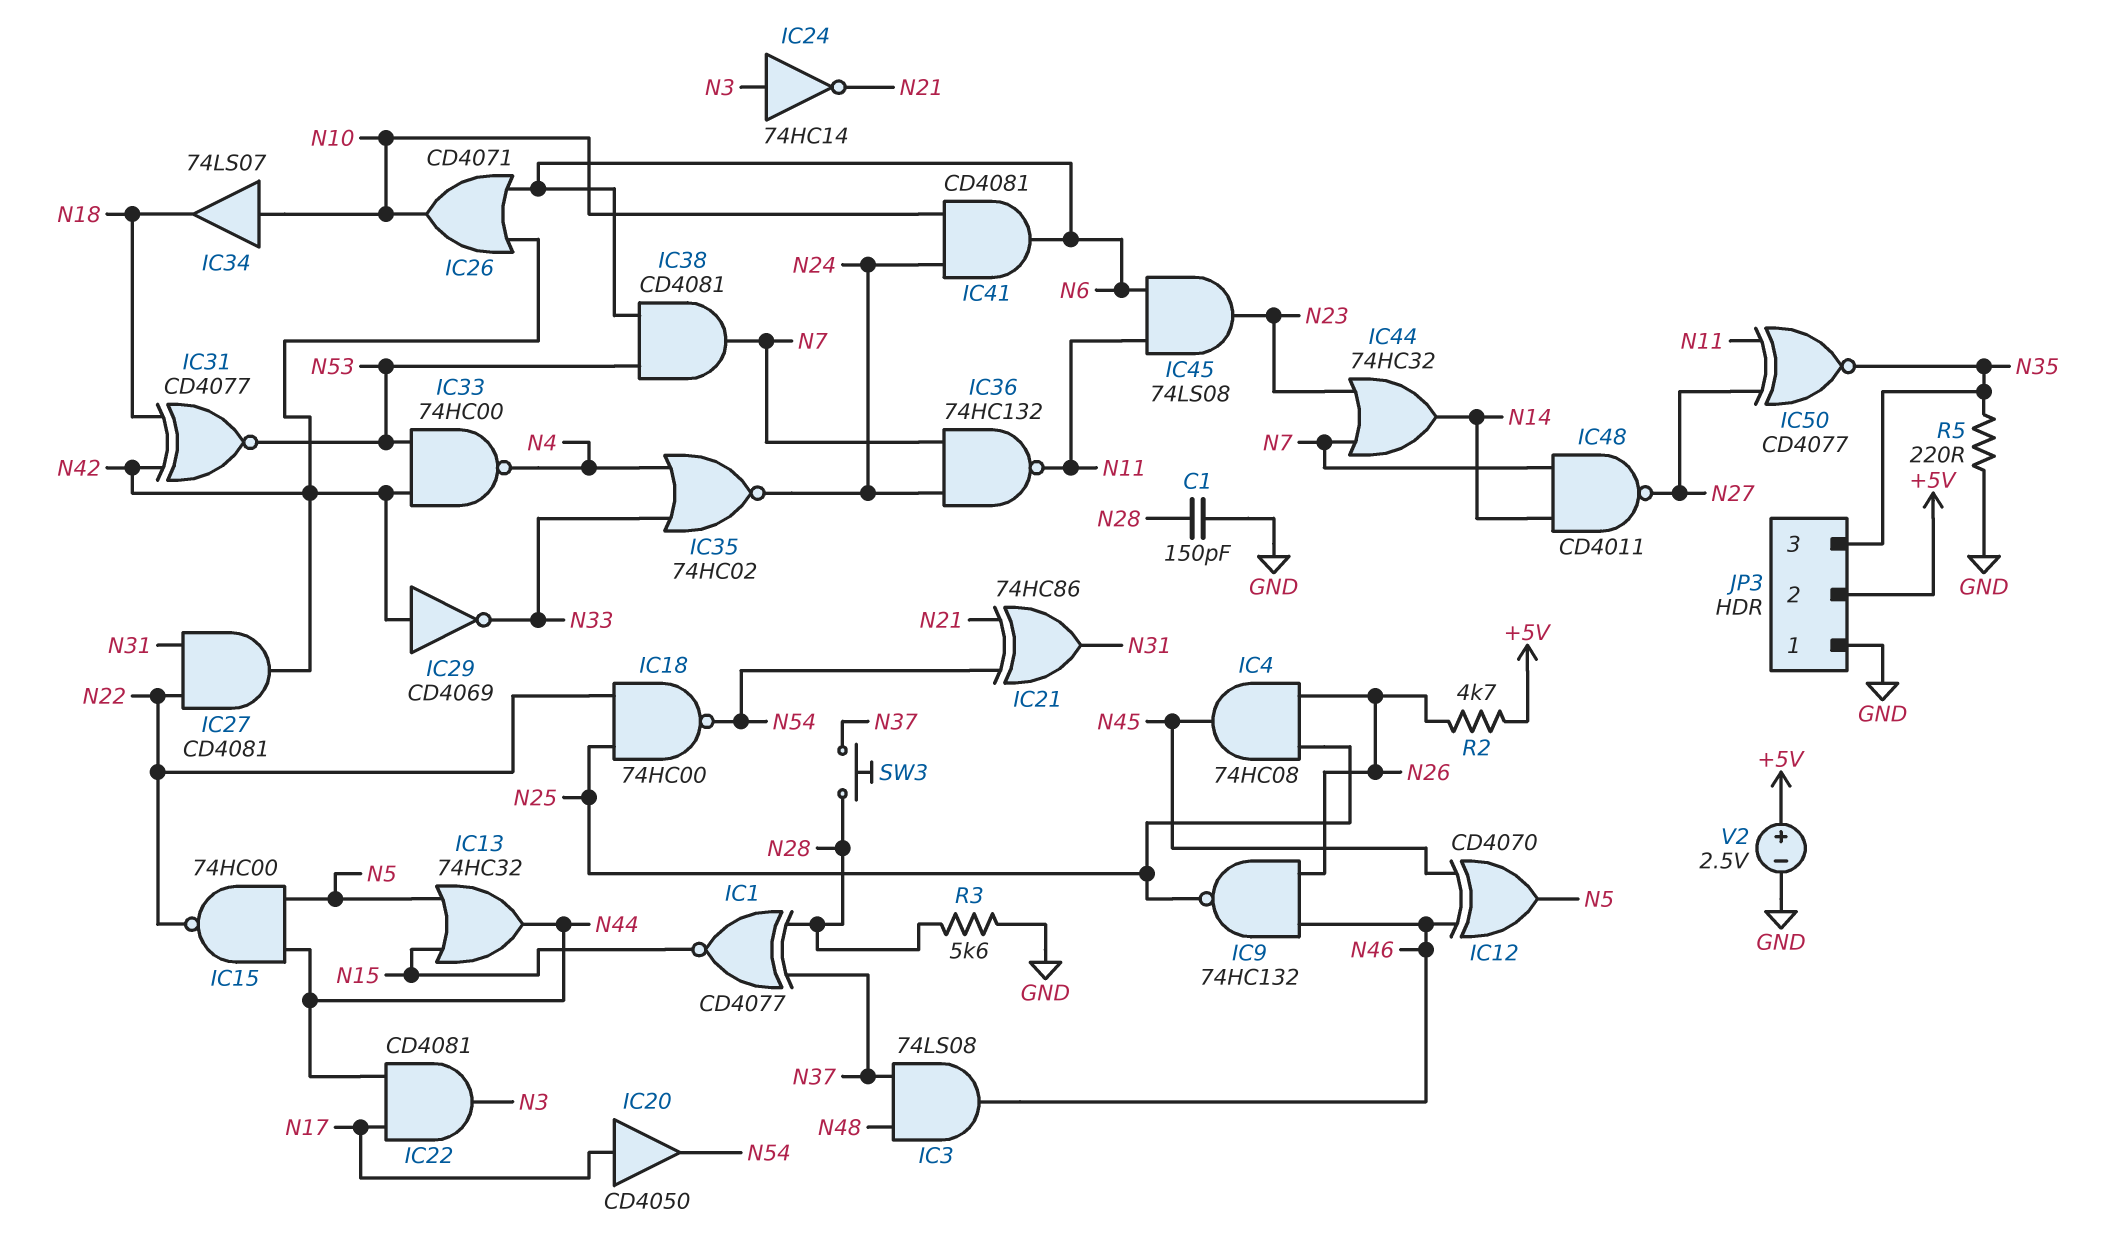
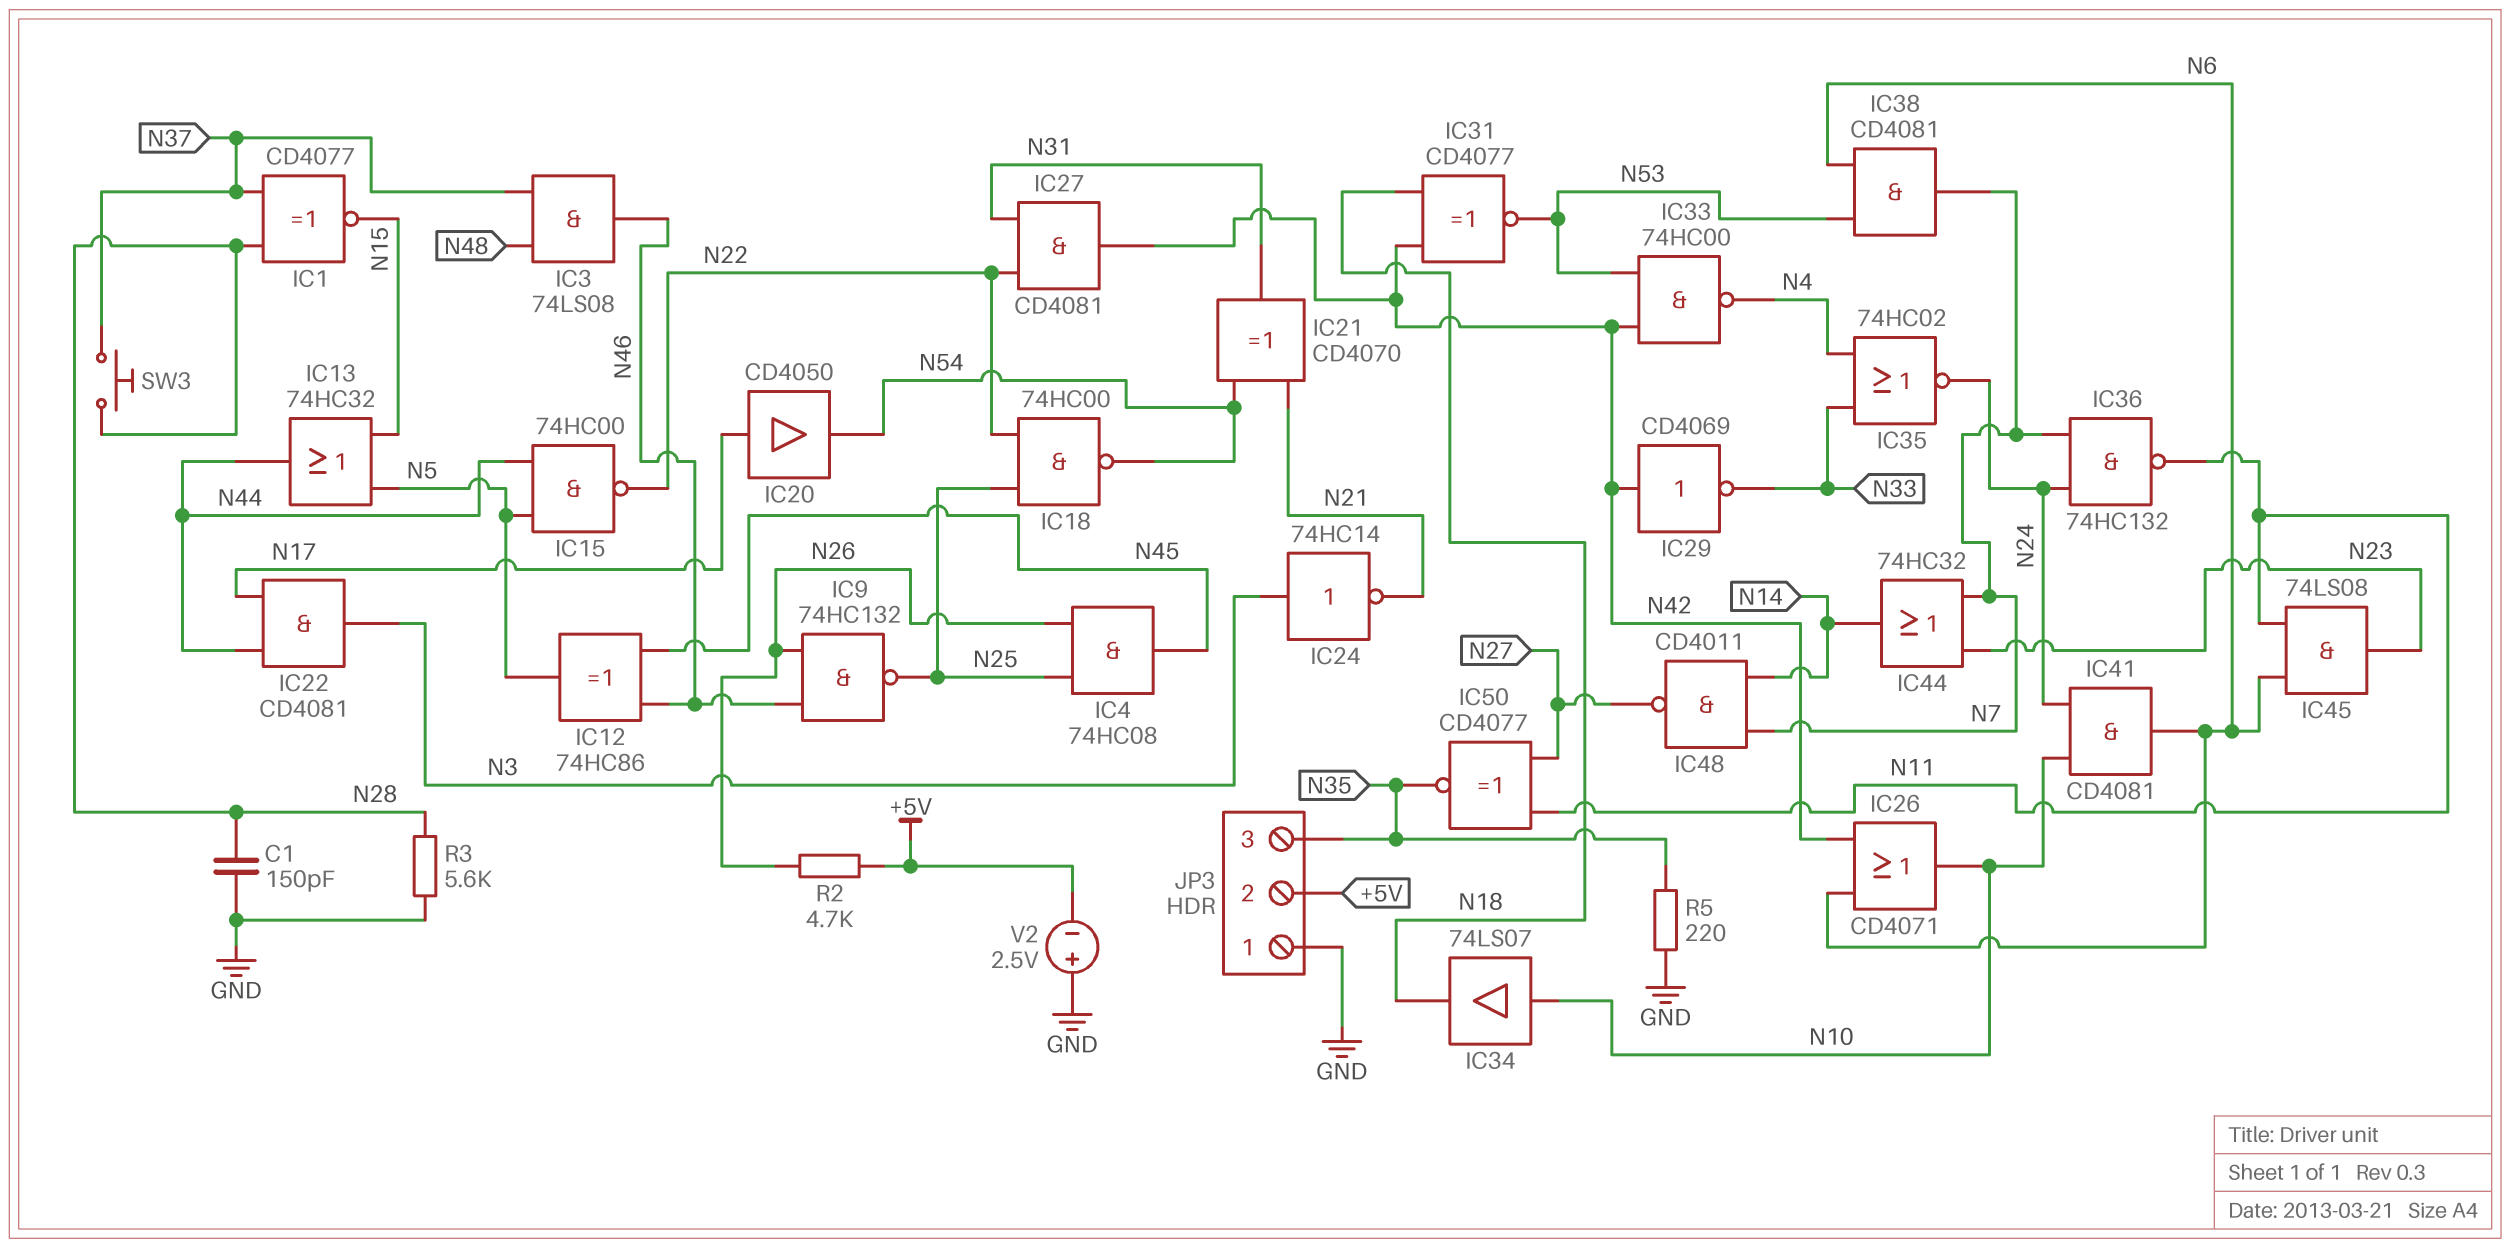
IC12: XOR CD4070 (in N45, in N46, out N5) -> XOR 74HC86 (in N45, in N46, out N5)
IC21: XOR 74HC86 (in N21, in N54, out N31) -> XOR CD4070 (in N21, in N54, out N31)
V2: 2.5V (plus +5V, minus GND) -> 2.5V (plus GND, minus +5V)

